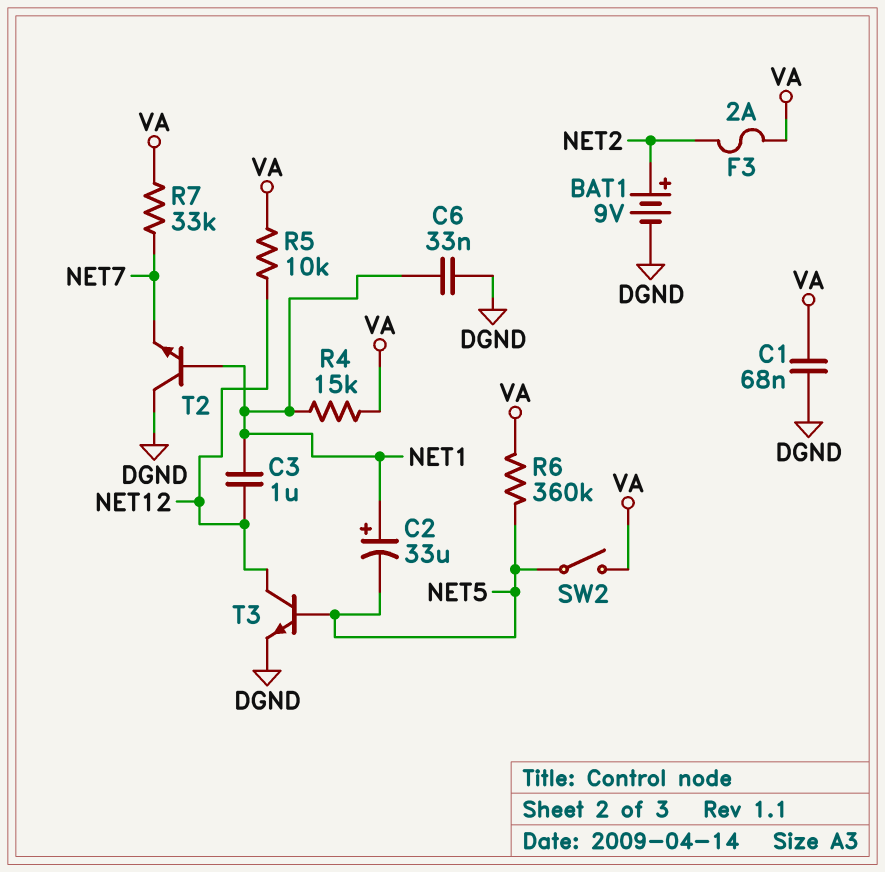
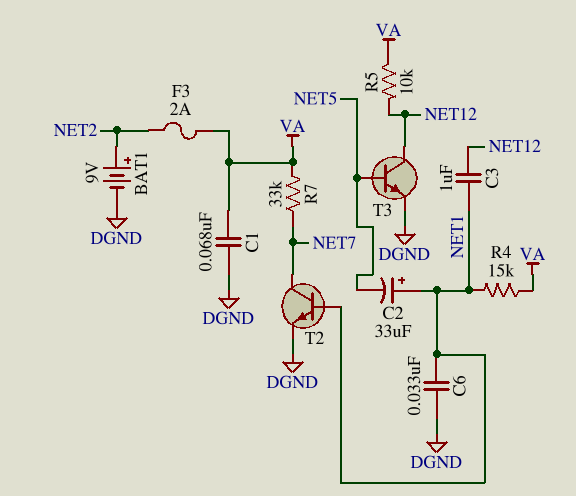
R6: 360k (NET5, VA) -> none
SW2: switch (NET5, VA) -> none
T2: NPN (B NET1, C DGND, E NET7) -> NPN (B NET1, C NET7, E DGND)

